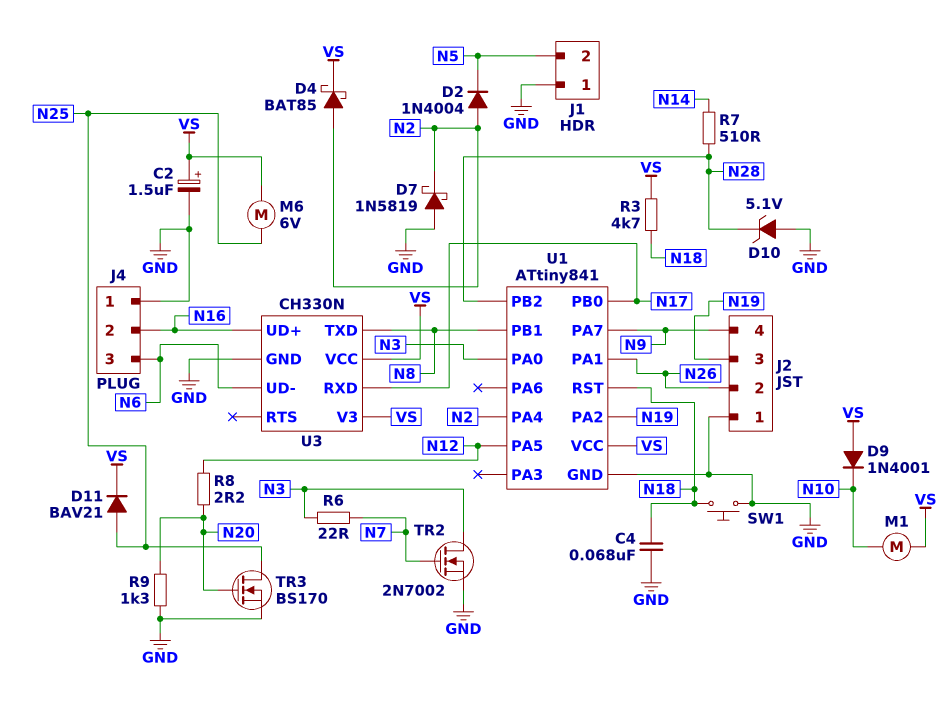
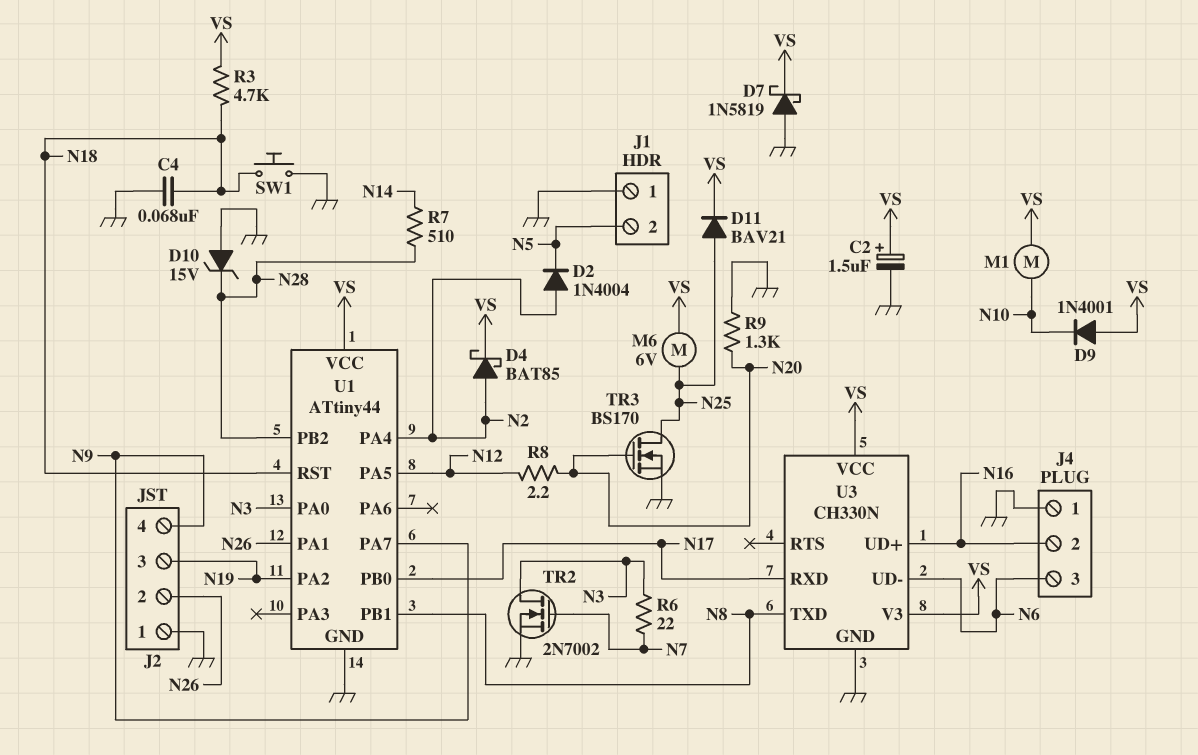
D7: schottky 1N5819 (A GND, K N2) -> schottky 1N5819 (A GND, K VS)
D10: zener 5.1V (A GND, K N28) -> zener 15V (A GND, K N28)
U1: ATtiny841 -> ATtiny44

